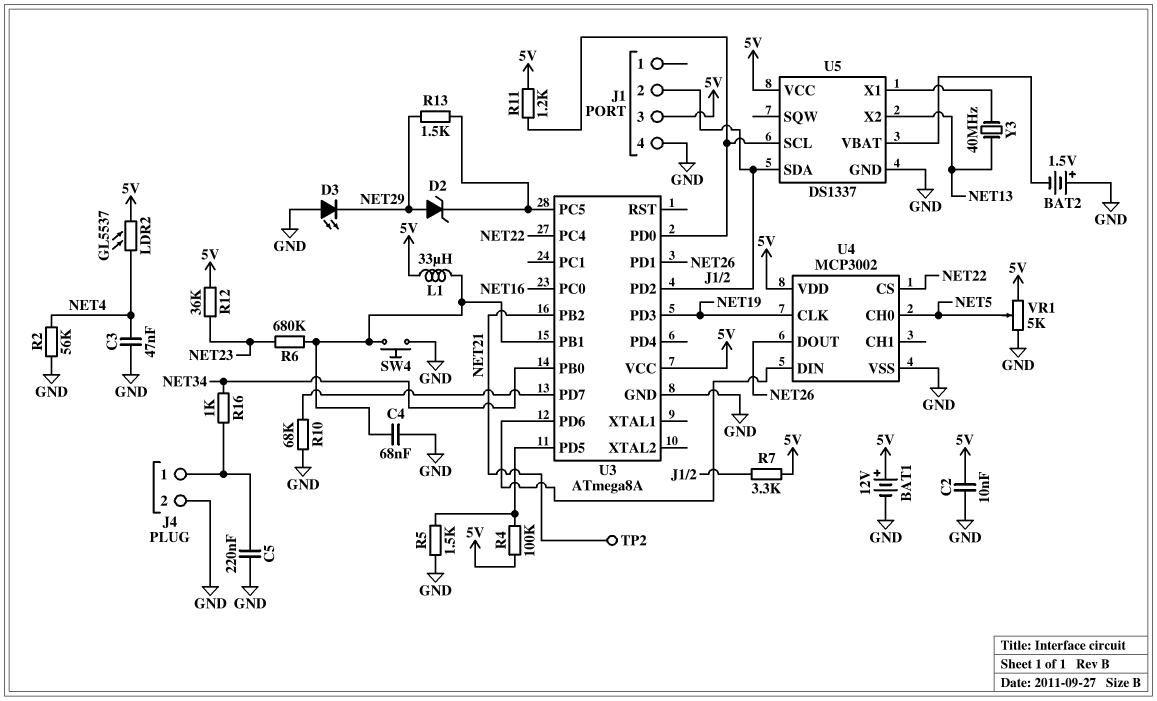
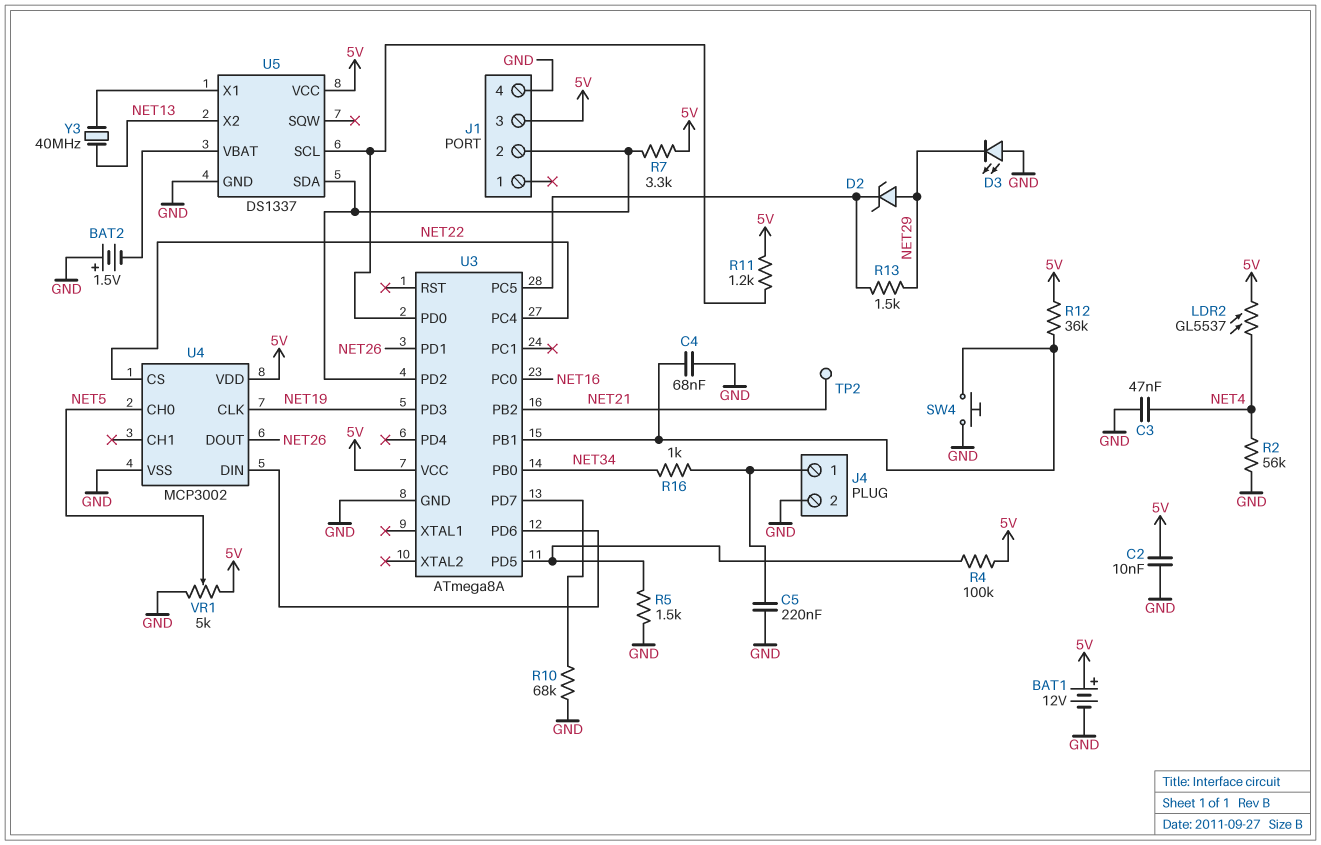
L1: 33uH (5V, U3/PB1) -> none
R6: 680k (NET23, U3/PB1) -> none
R12: 36k (5V, NET23) -> 36k (5V, U3/PB1)

